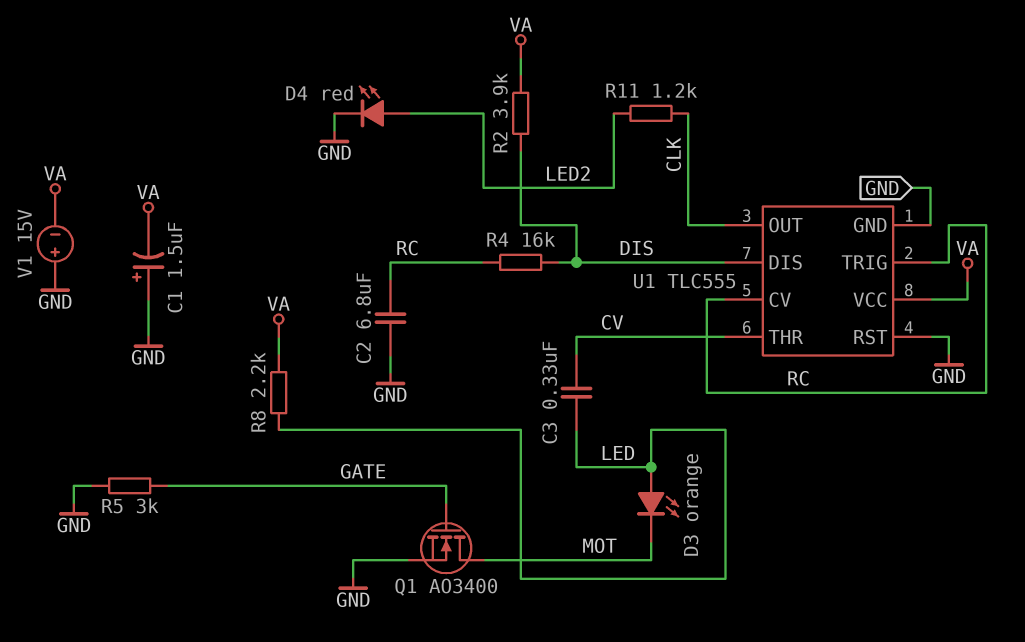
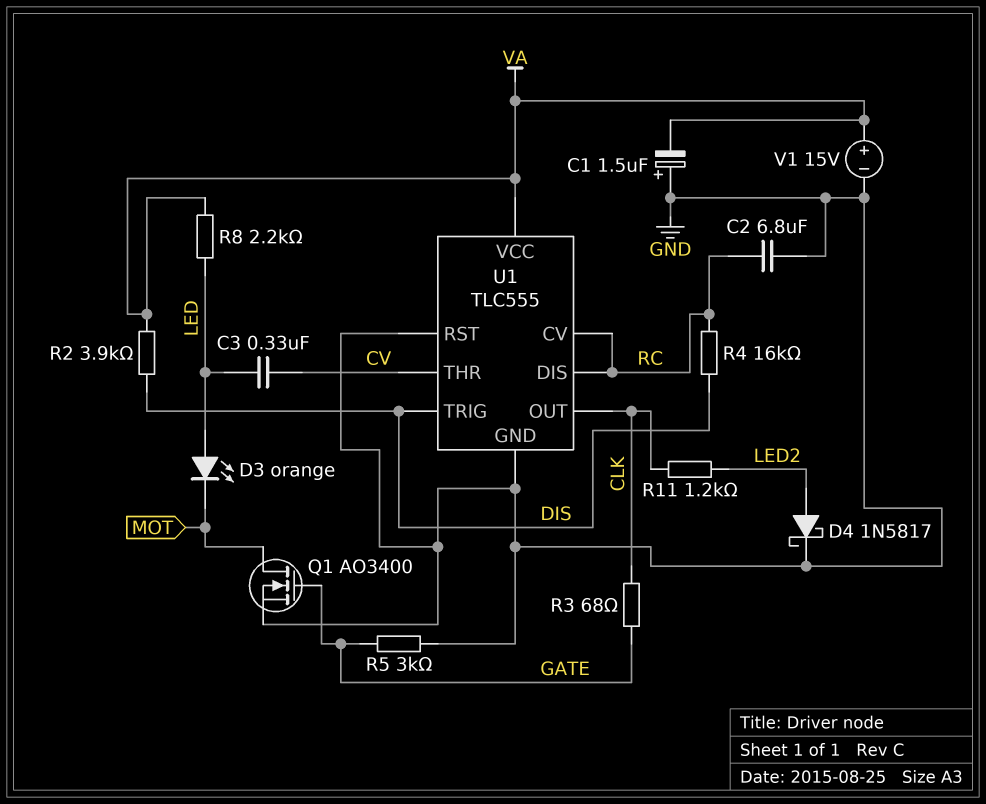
D4: LED red (A LED2, K GND) -> schottky 1N5817 (A LED2, K GND)
R3: none -> 68 (CLK, GATE)
U1 pin DIS: DIS -> RC
U1 pin TRIG: RC -> DIS
V1: 15V (plus GND, minus VA) -> 15V (plus VA, minus GND)

